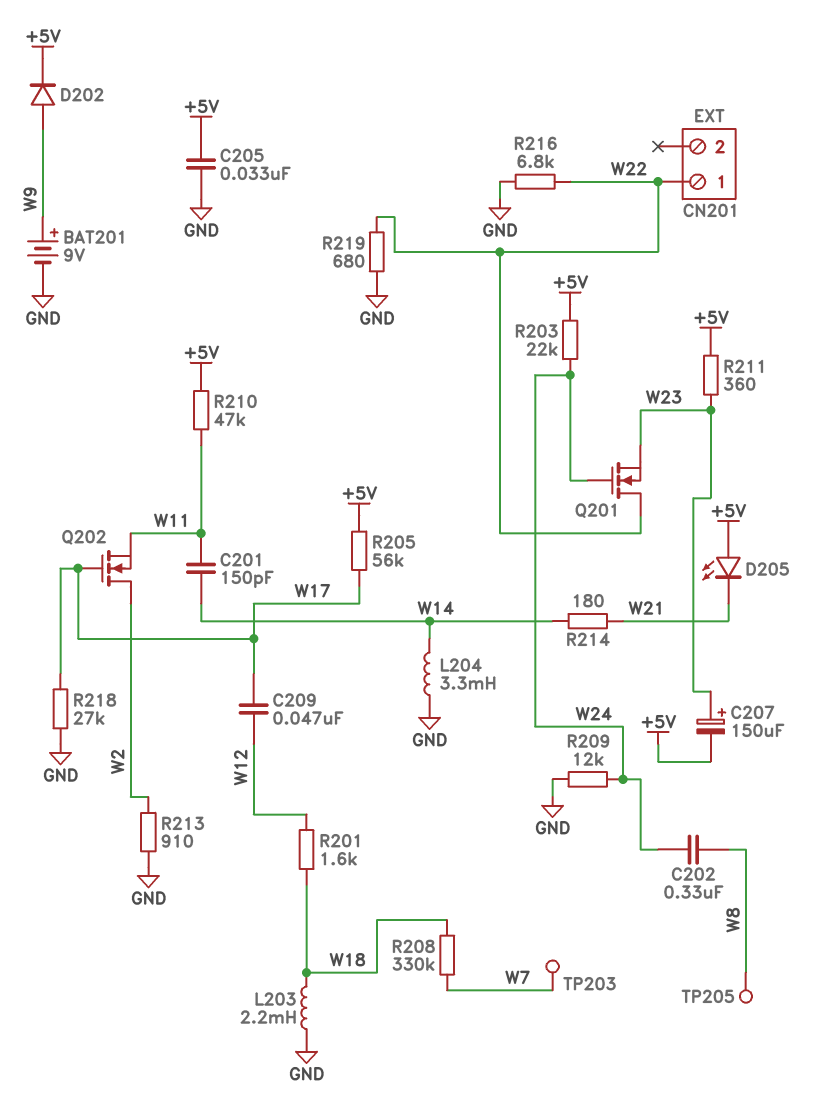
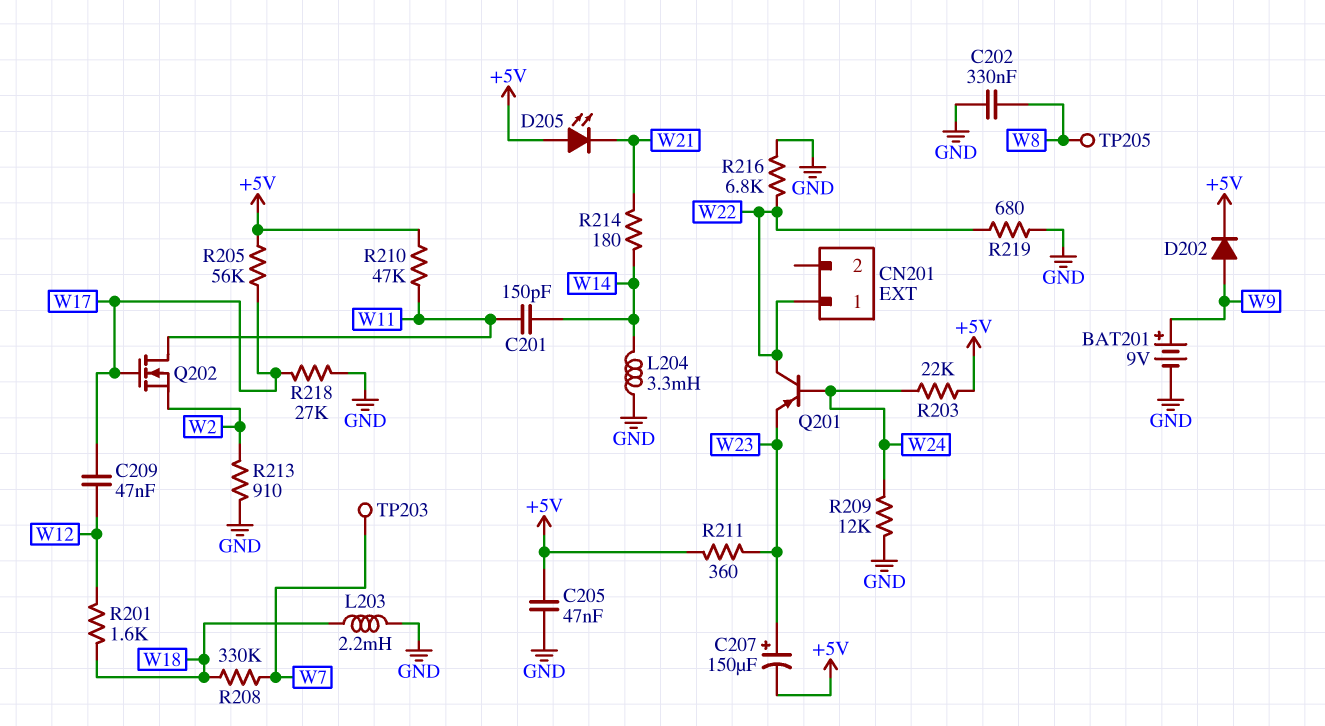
C202: 330nF (W8, W24) -> 330nF (GND, W8)
C205: 33nF (+5V, GND) -> 47nF (+5V, GND)
Q201: NMOS (G W24, D W22, S W23) -> PNP (B W24, C W22, E W23)
Q202: NMOS (G W17, D W2, S W11) -> NMOS (G W17, D W11, S W2)

